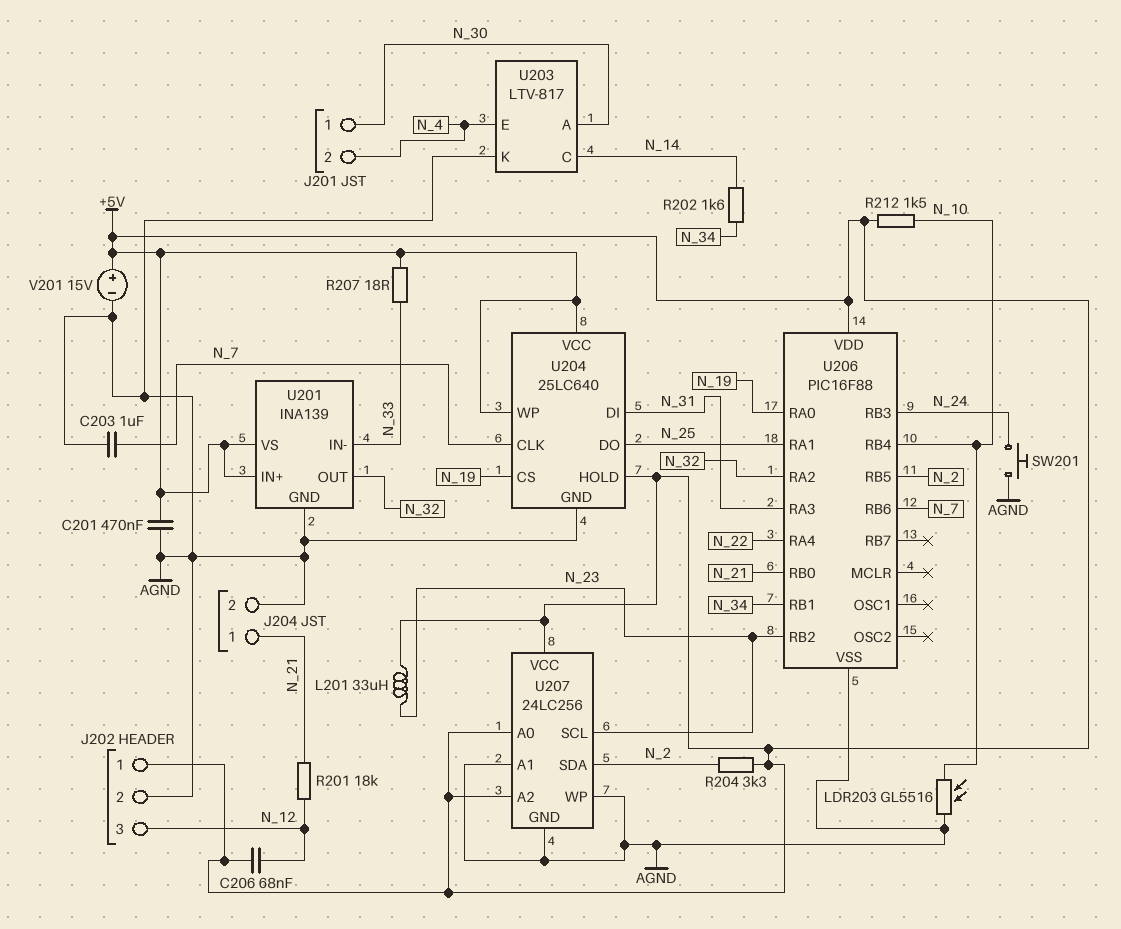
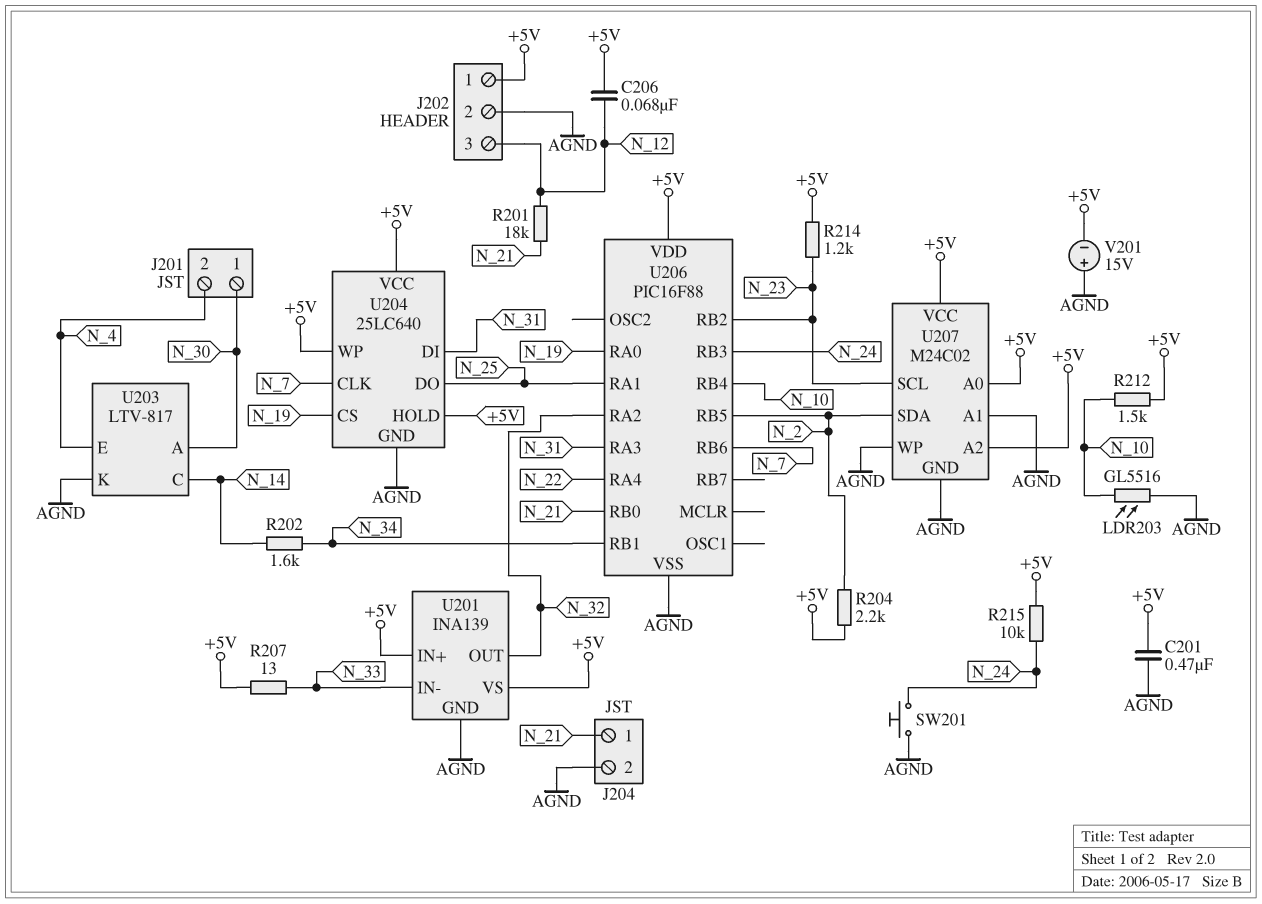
C203: 1uF (AGND, N_7) -> none
L201: 33uH (+5V, N_23) -> none
R204: 3.3k (+5V, N_2) -> 2.2k (+5V, N_2)
R207: 18 (+5V, N_33) -> 13 (+5V, N_33)
R214: none -> 1.2k (+5V, N_23)
R215: none -> 10k (+5V, N_24)
U207: 24LC256 -> M24C02
V201: 15V (plus +5V, minus AGND) -> 15V (plus AGND, minus +5V)

